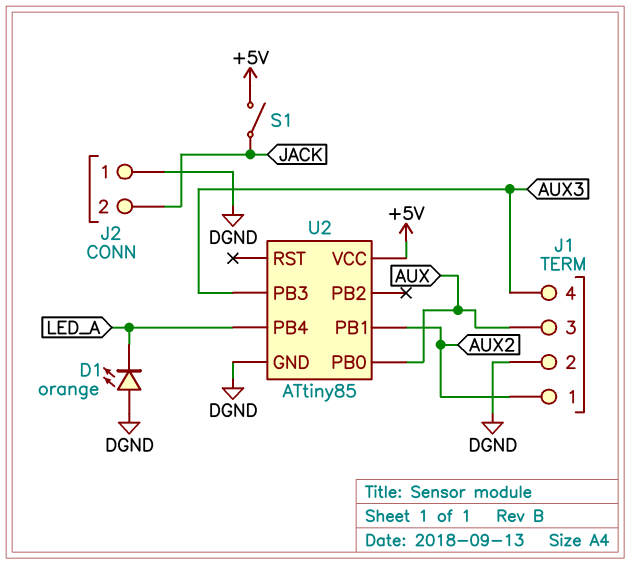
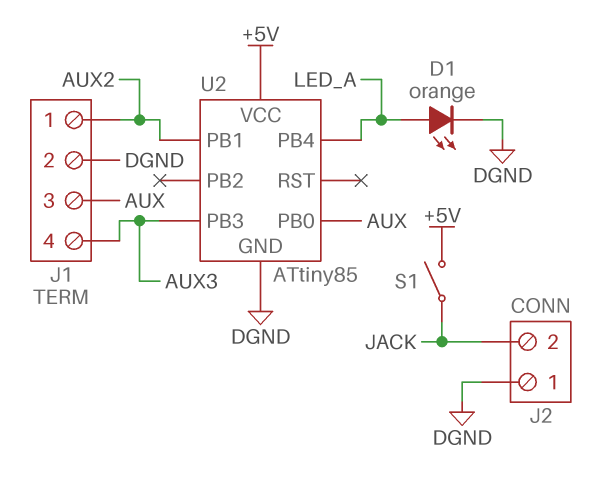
D1: LED orange (A DGND, K LED_A) -> LED orange (A LED_A, K DGND)

